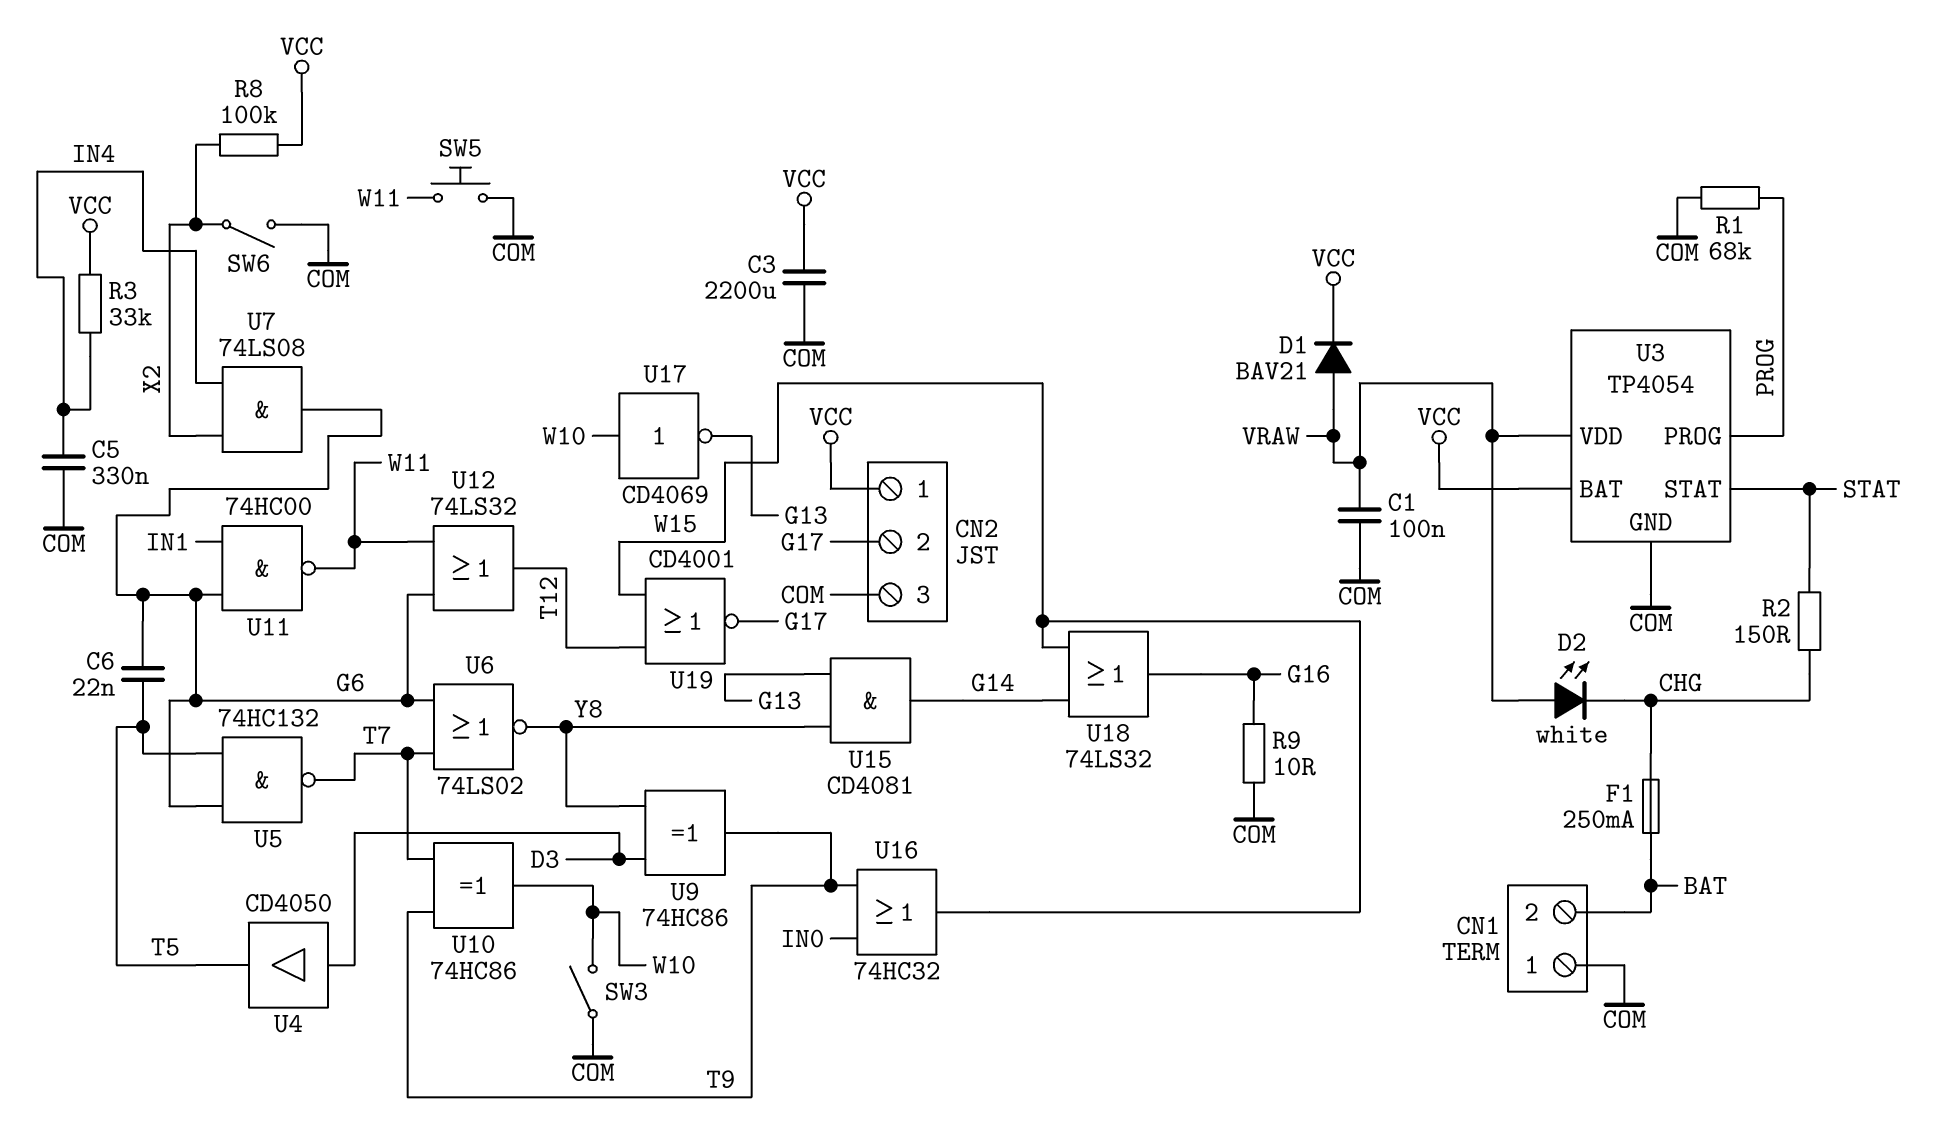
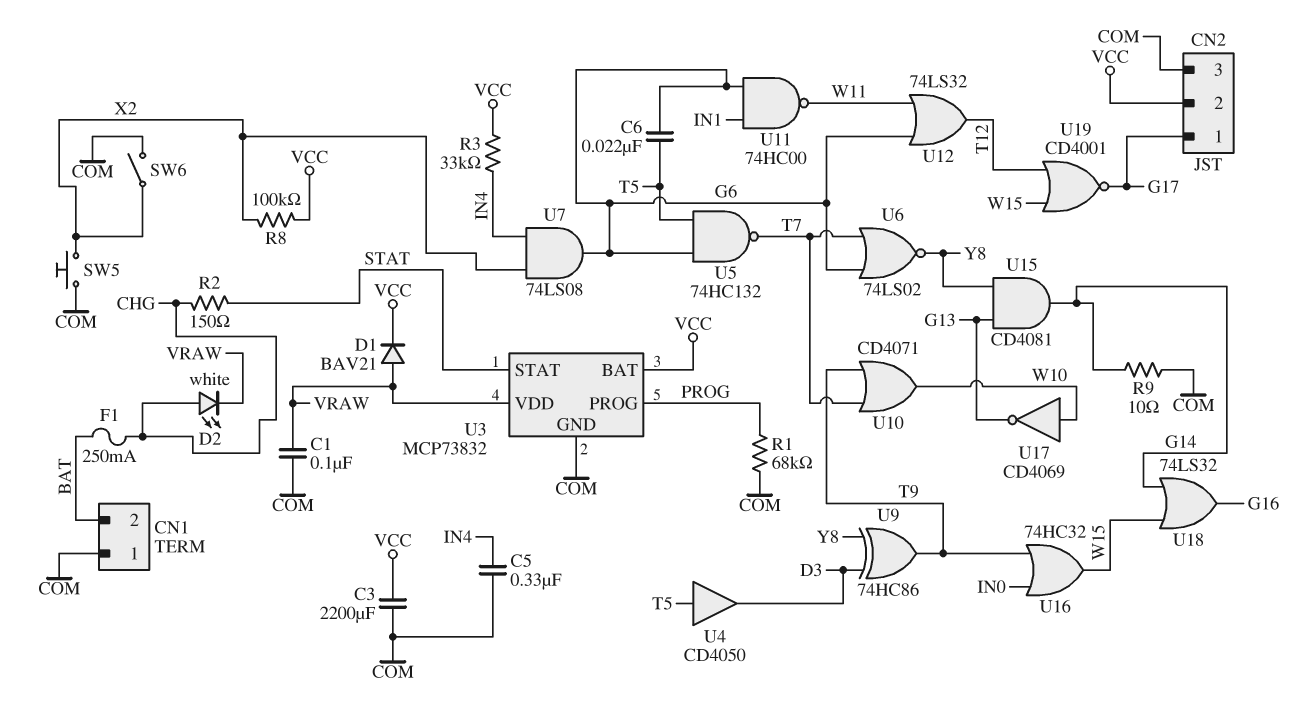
CN2 pin 1: VCC -> G17
CN2 pin 2: G17 -> VCC
D2: LED white (A VRAW, K CHG) -> LED white (A CHG, K VRAW)
R9: 10 (COM, G16) -> 10 (COM, G14)
SW3: switch (COM, W10) -> none
SW5: button (COM, W11) -> button (COM, X2)
U3: TP4054 -> MCP73832
U4: buffer CD4050 (in D3, out T5) -> buffer CD4050 (in T5, out D3)
U10: XOR 74HC86 (in T7, in T9, out W10) -> OR CD4071 (in T7, in T9, out W10)

